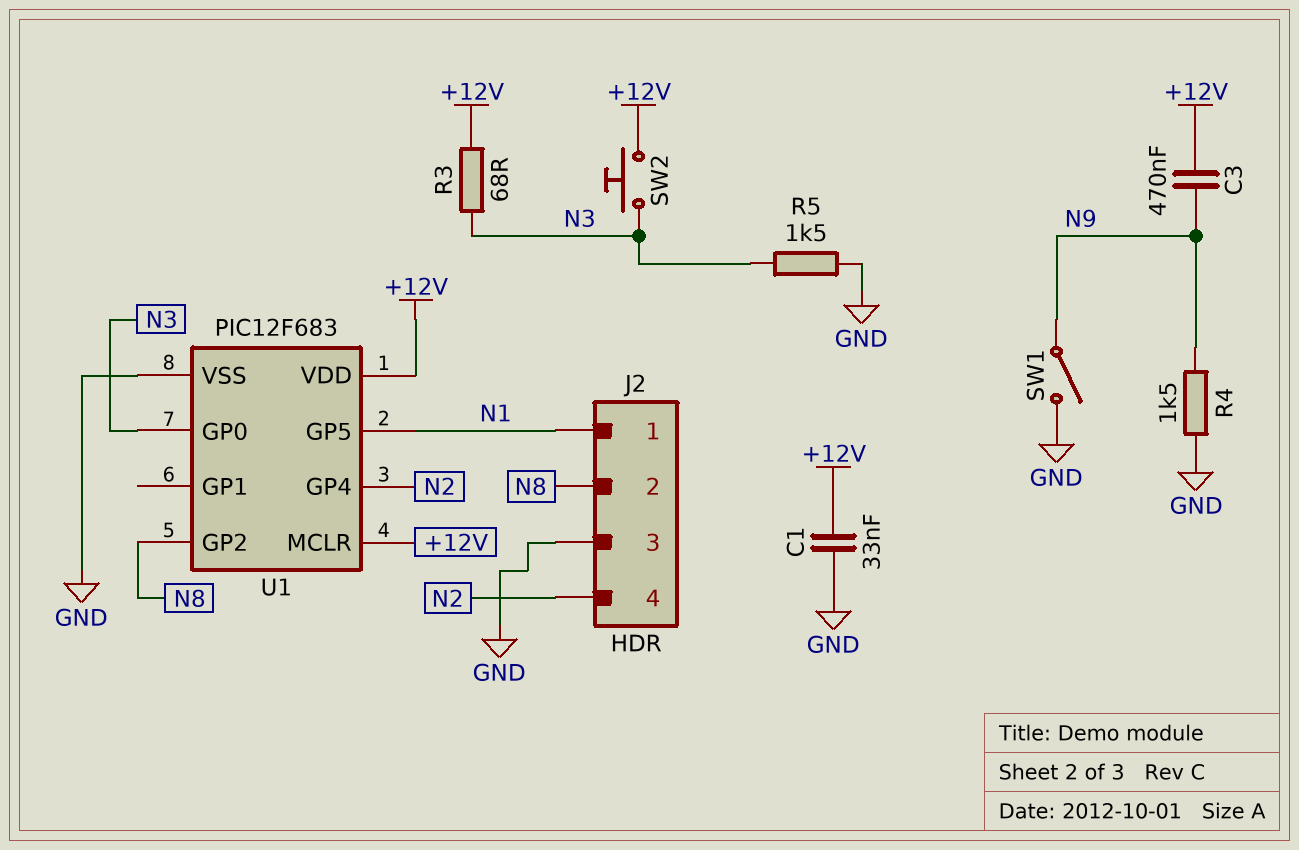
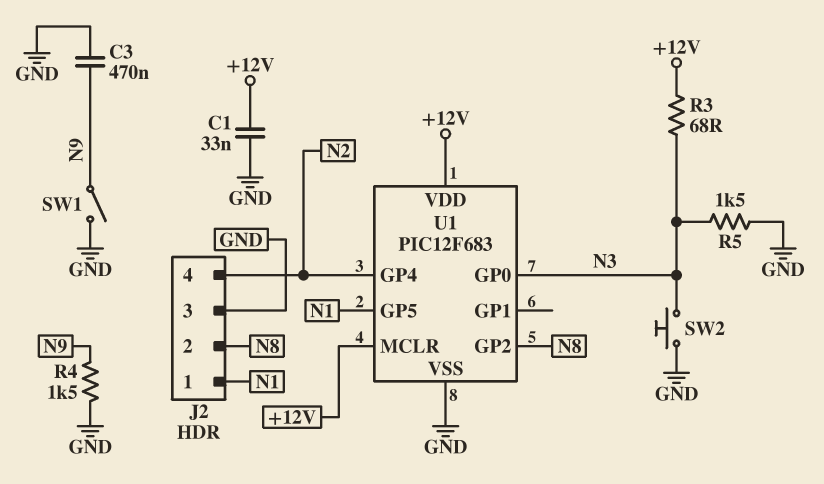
C3: 470nF (+12V, N9) -> 470nF (GND, N9)
SW2: button (+12V, N3) -> button (GND, N3)

